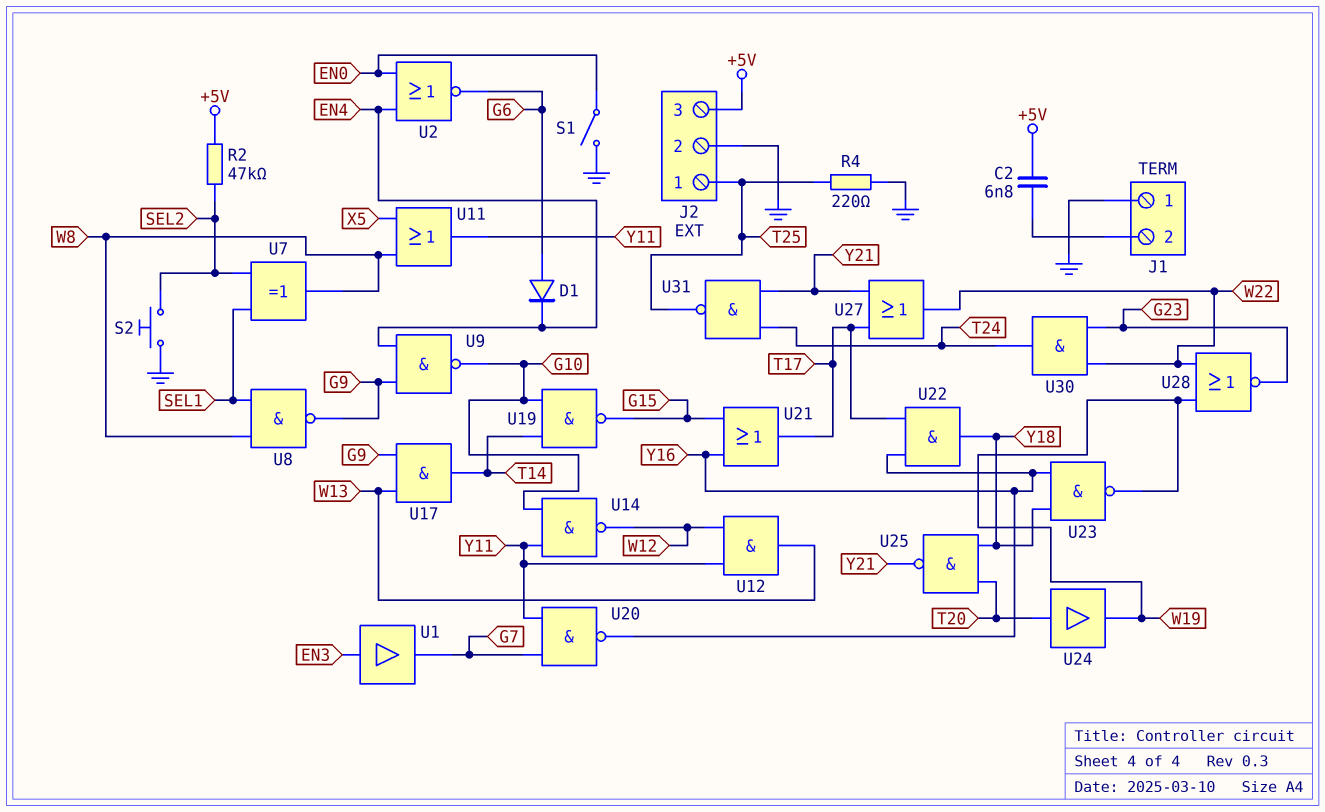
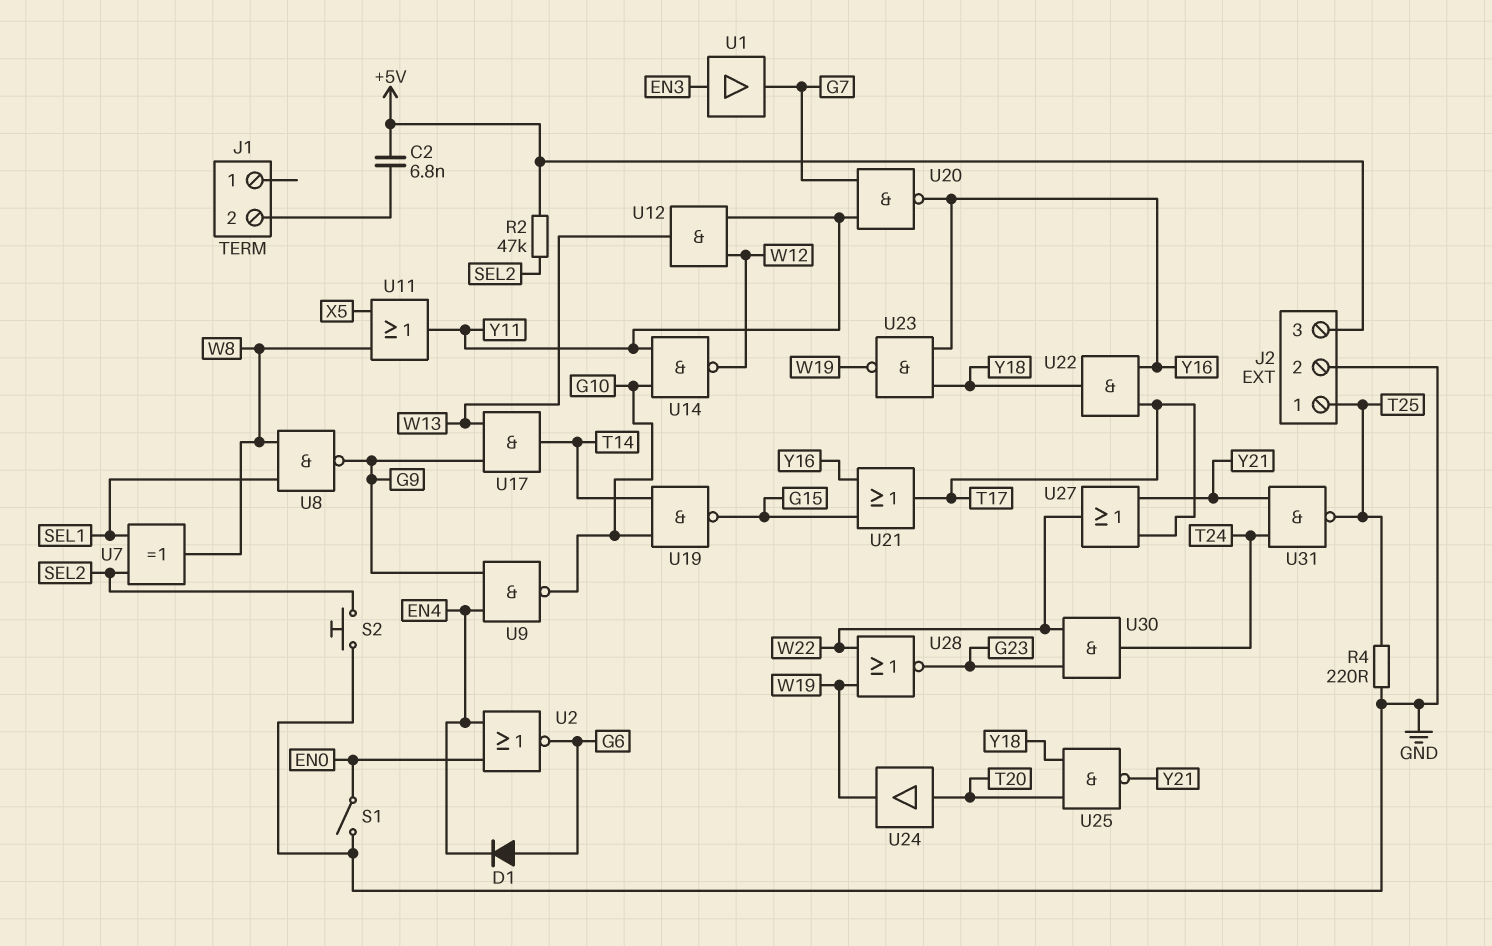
J1 pin 1: GND -> none

